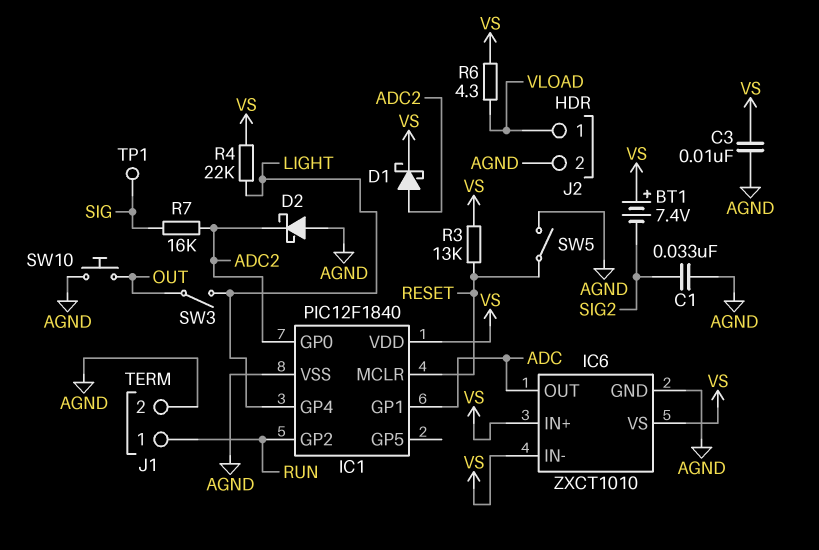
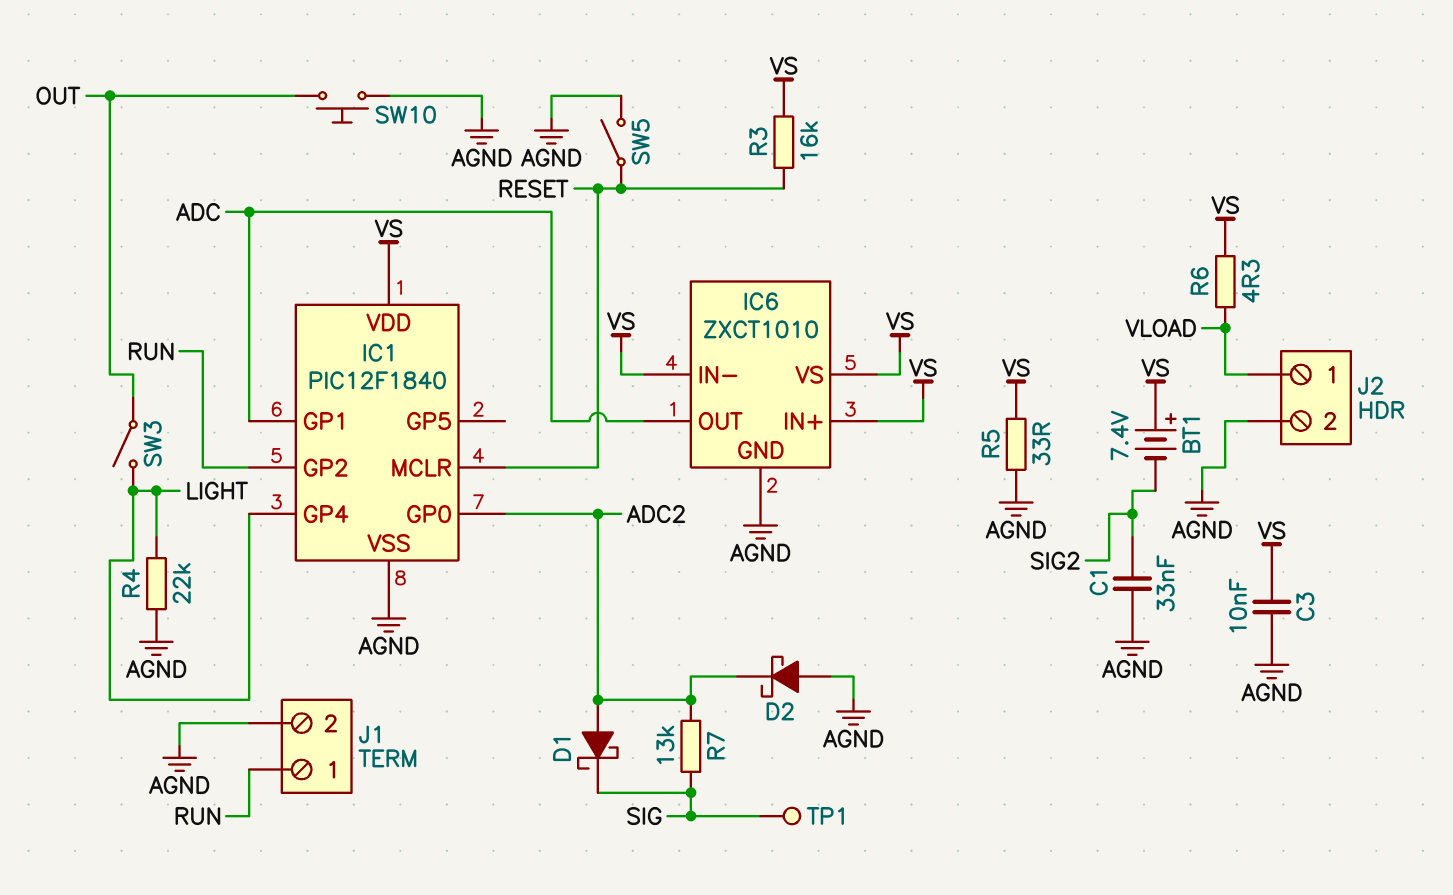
D1: schottky (A ADC2, K VS) -> schottky (A ADC2, K SIG)
R3: 13k (RESET, VS) -> 16k (RESET, VS)
R4: 22k (LIGHT, VS) -> 22k (AGND, LIGHT)
R5: none -> 33 (AGND, VS)
R7: 16k (ADC2, SIG) -> 13k (ADC2, SIG)

